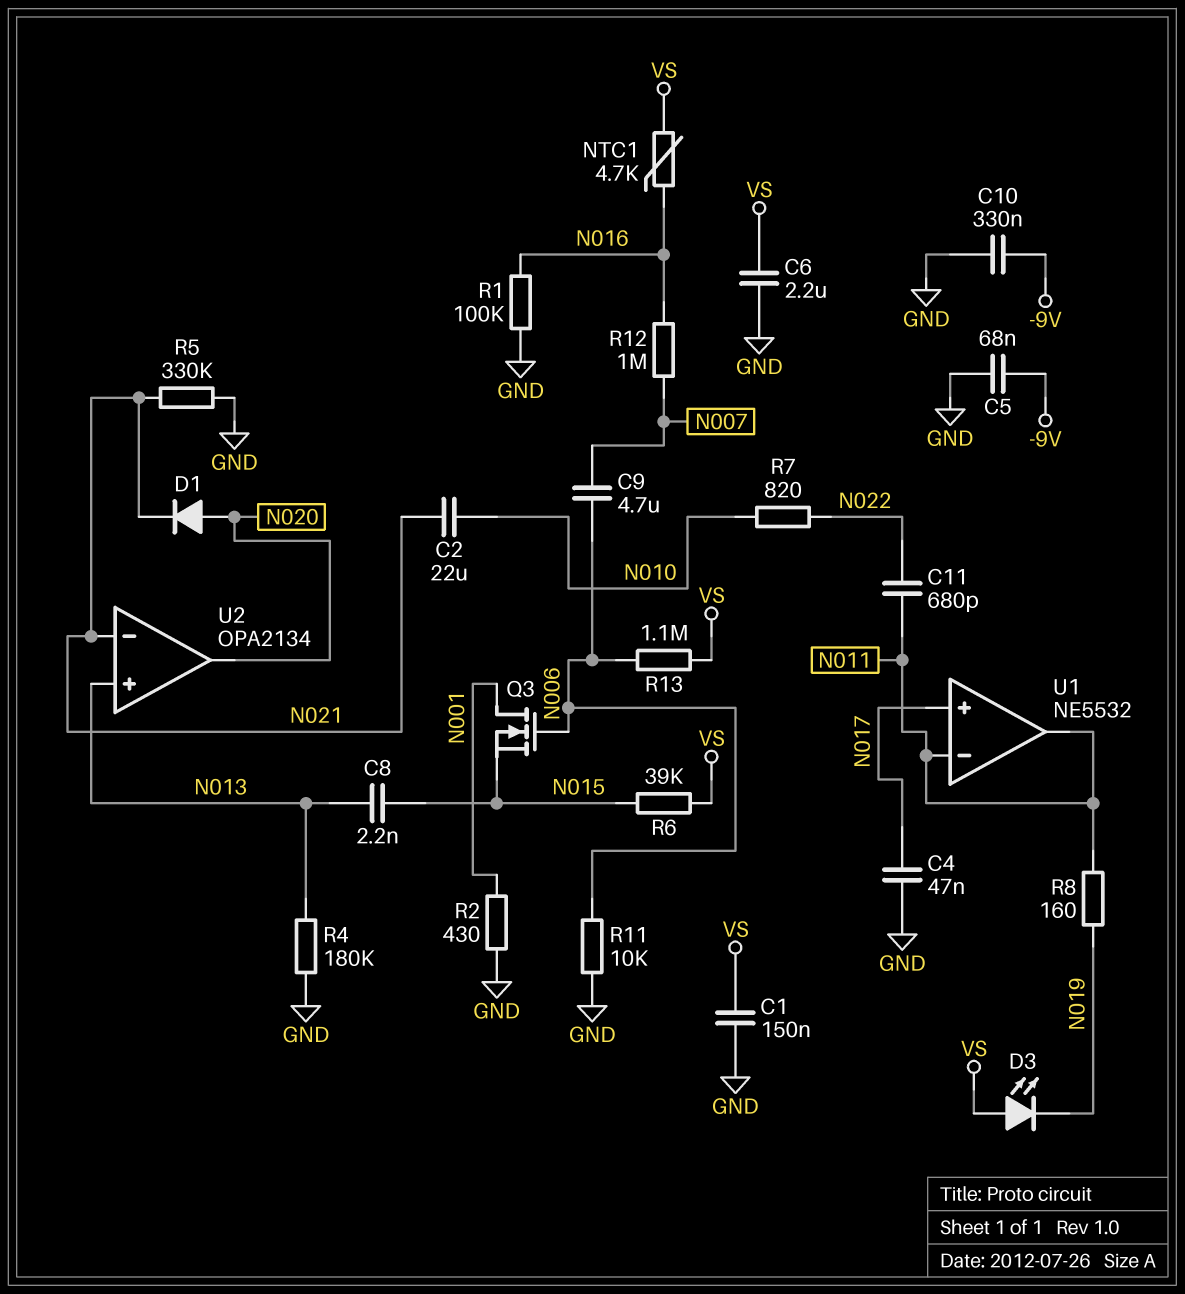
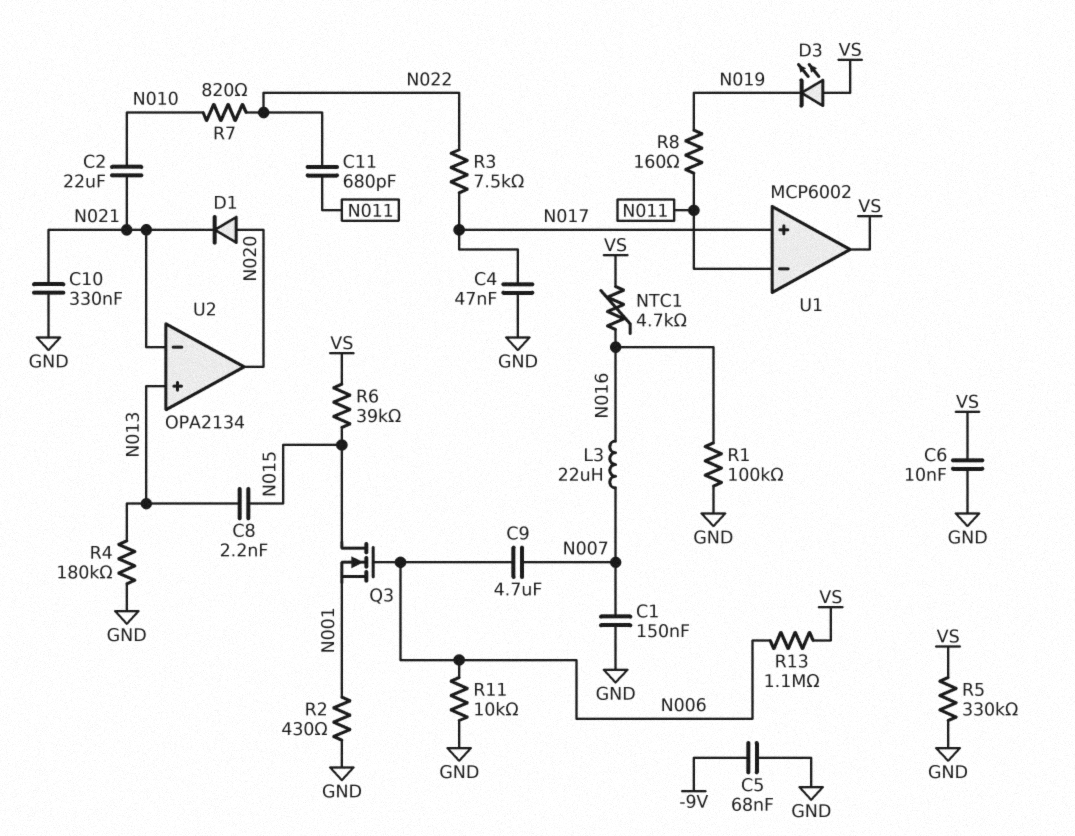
C1: 150nF (GND, VS) -> 150nF (GND, N007)
C6: 2.2uF (GND, VS) -> 10nF (GND, VS)
C10: 330nF (-9V, GND) -> 330nF (GND, N021)
L3: none -> 22uH (N007, N016)
Q3: NMOS (G N006, D N001, S N015) -> NMOS (G N006, D N015, S N001)
R3: none -> 7.5k (N017, N022)
R5: 330k (GND, N021) -> 330k (GND, VS)
R12: 1M (N007, N016) -> none
U1: NE5532 -> MCP6002
U1 pin out: N011 -> VS

